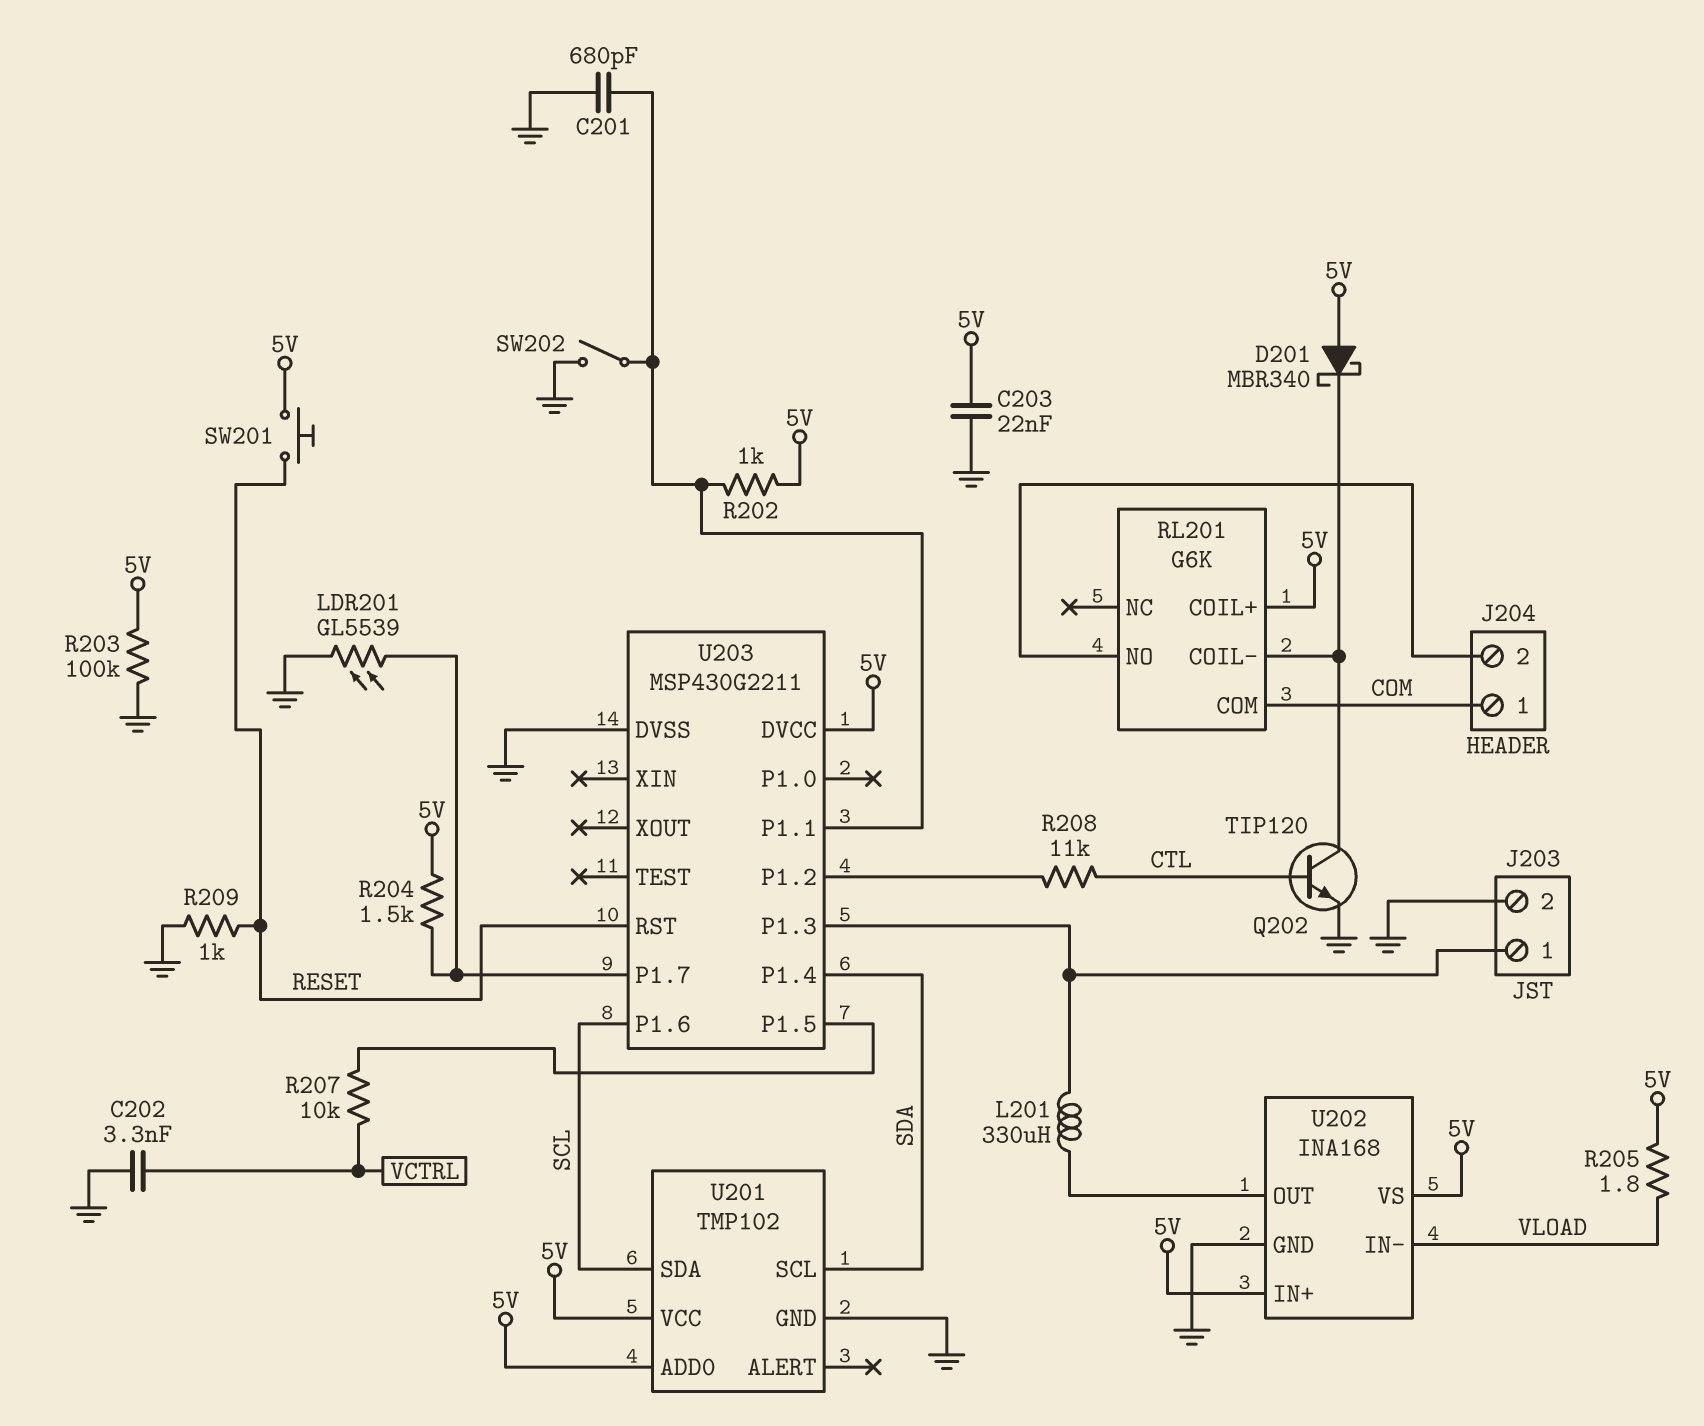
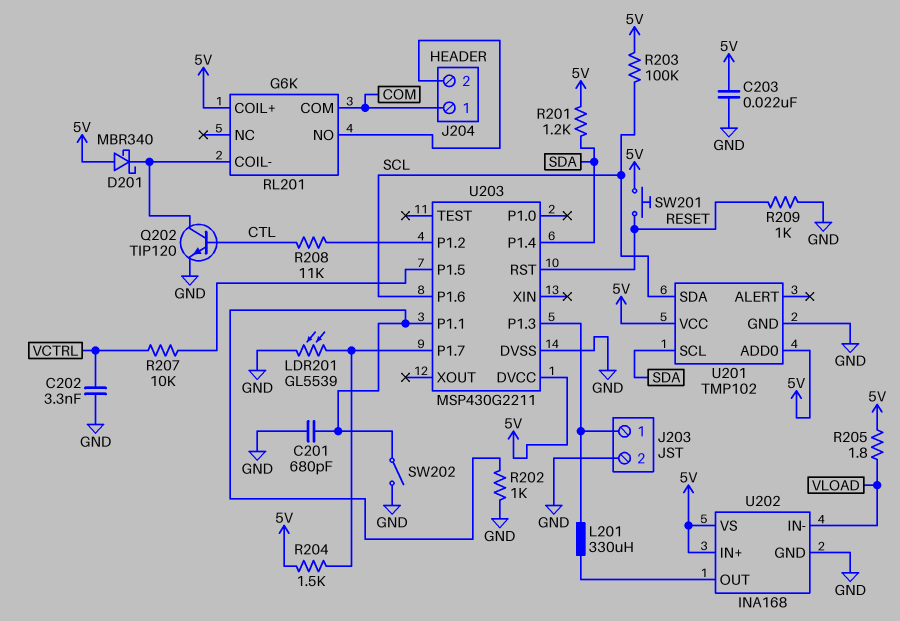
R201: none -> 1.2k (5V, SDA)
R202: 1k (5V, U203/P1.1) -> 1k (GND, U203/P1.1)
R203: 100k (5V, GND) -> 100k (5V, SCL)

